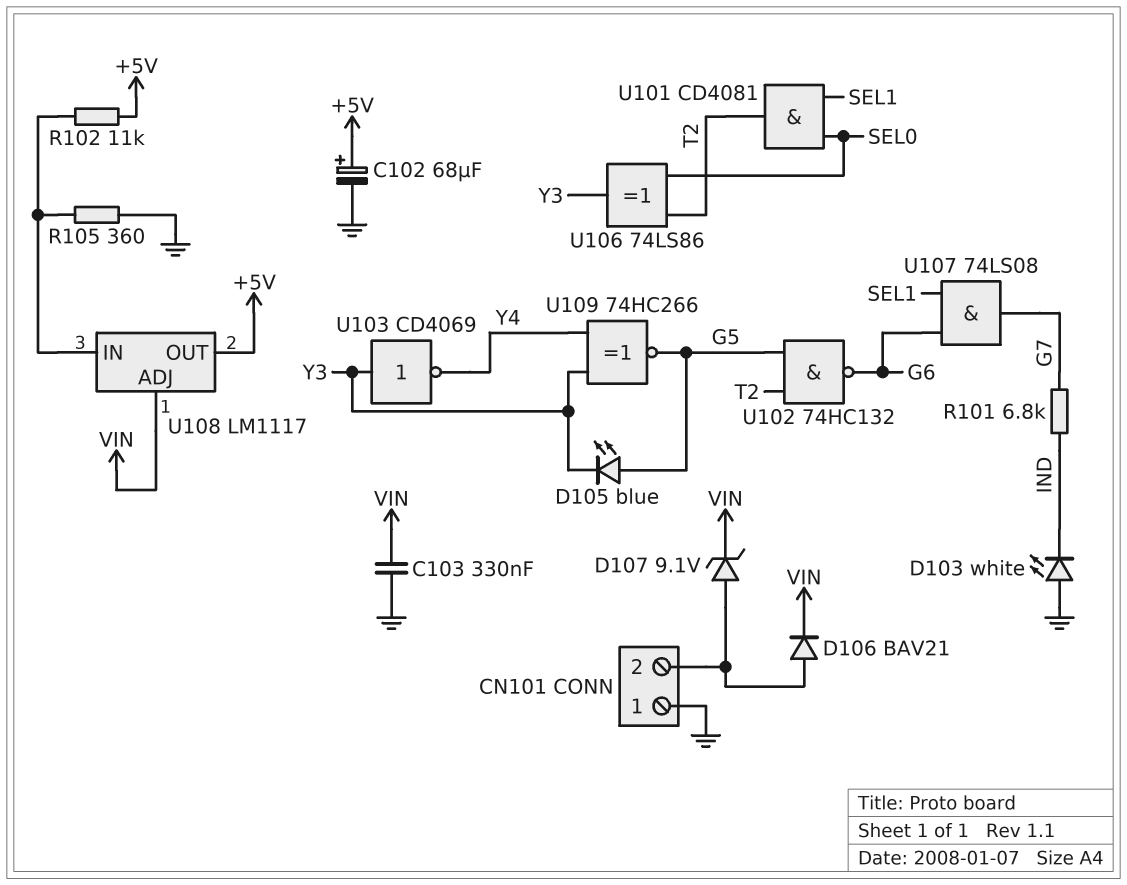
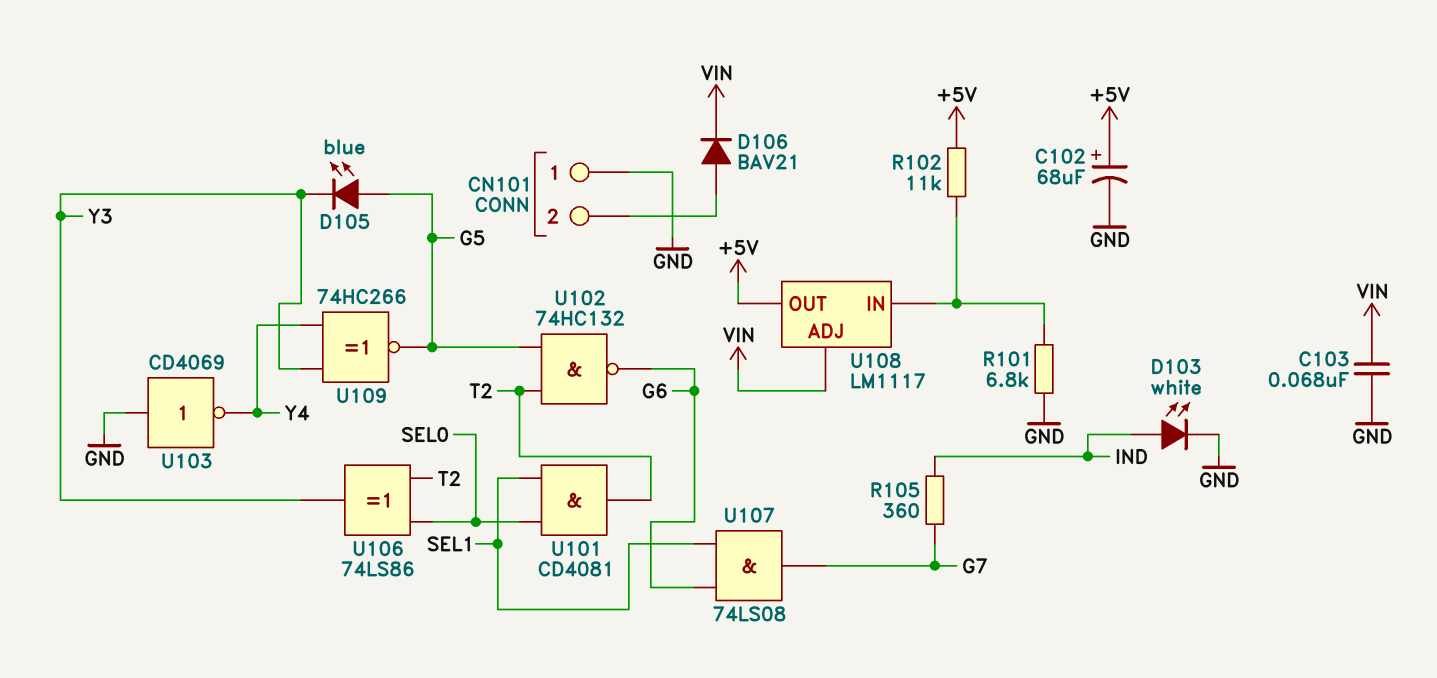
C103: 330nF (GND, VIN) -> 68nF (GND, VIN)
D103: LED white (A GND, K IND) -> LED white (A IND, K GND)
D107: zener 9.1V (A CN101/2, K VIN) -> none
R101: 6.8k (G7, IND) -> 6.8k (GND, U108/IN)
R105: 360 (GND, U108/IN) -> 360 (G7, IND)
U103: NOT CD4069 (in Y3, out Y4) -> NOT CD4069 (in GND, out Y4)

